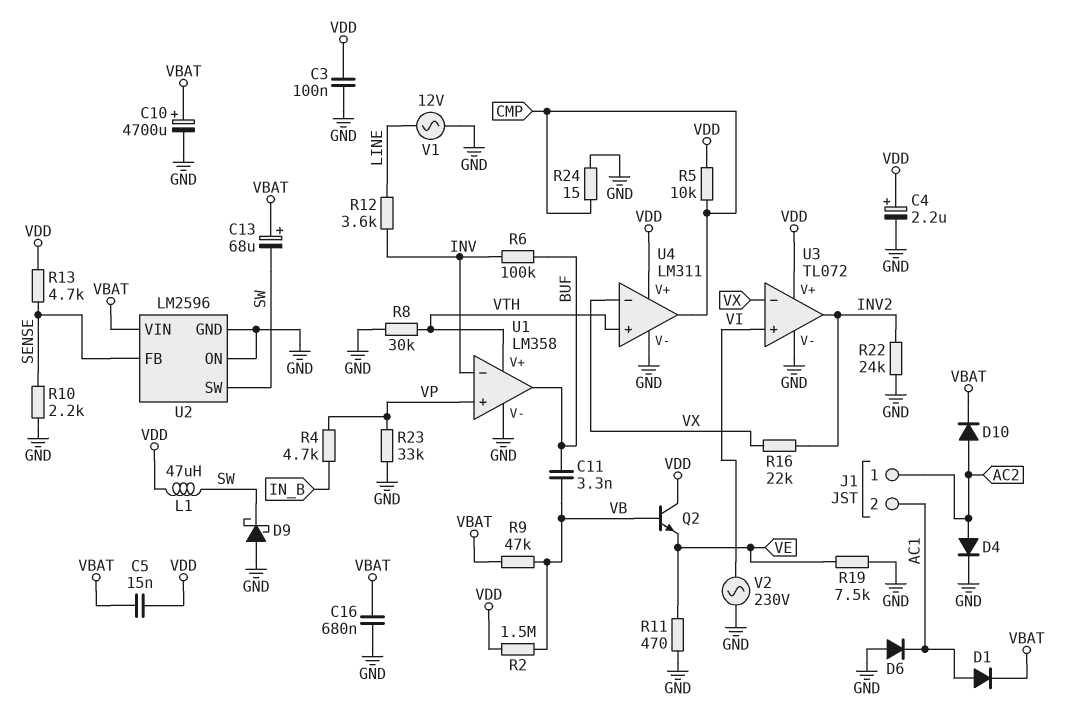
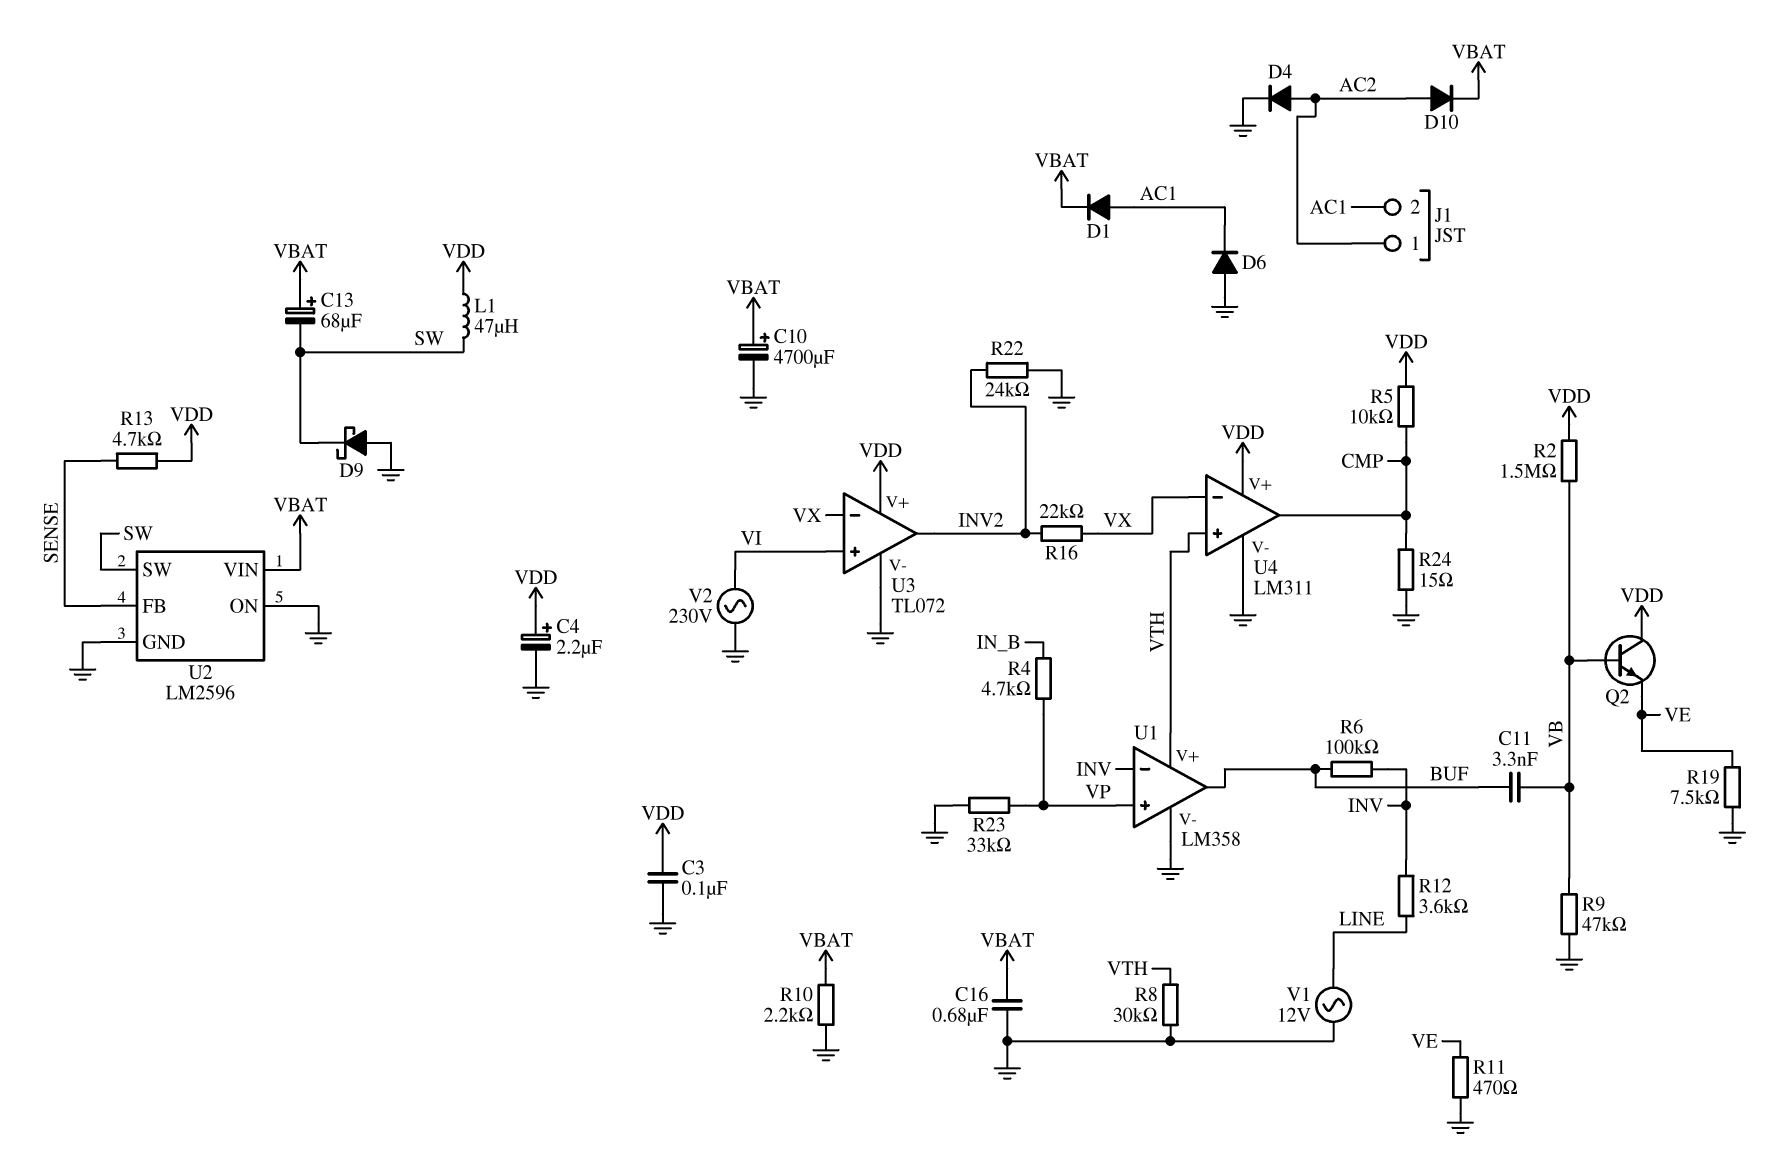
C5: 15nF (VBAT, VDD) -> none
R9: 47k (VB, VBAT) -> 47k (GND, VB)
R10: 2.2k (GND, SENSE) -> 2.2k (GND, VBAT)

